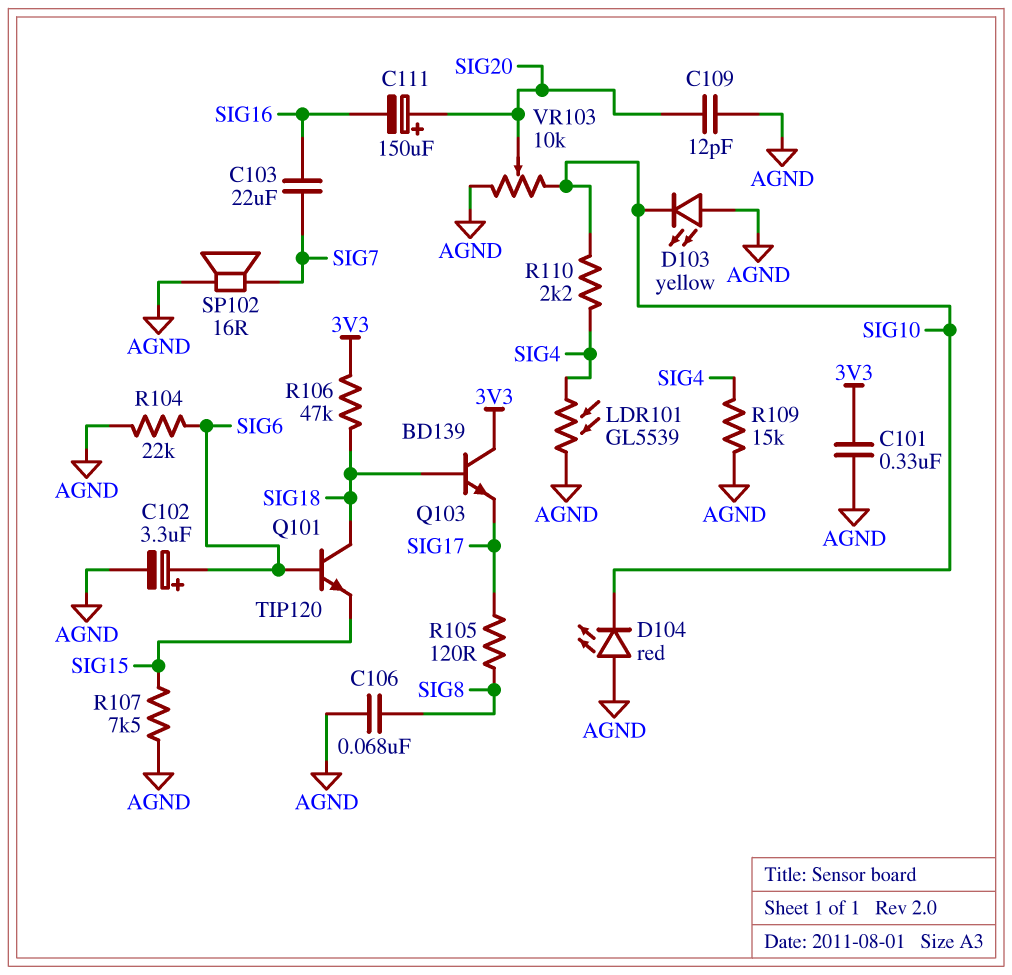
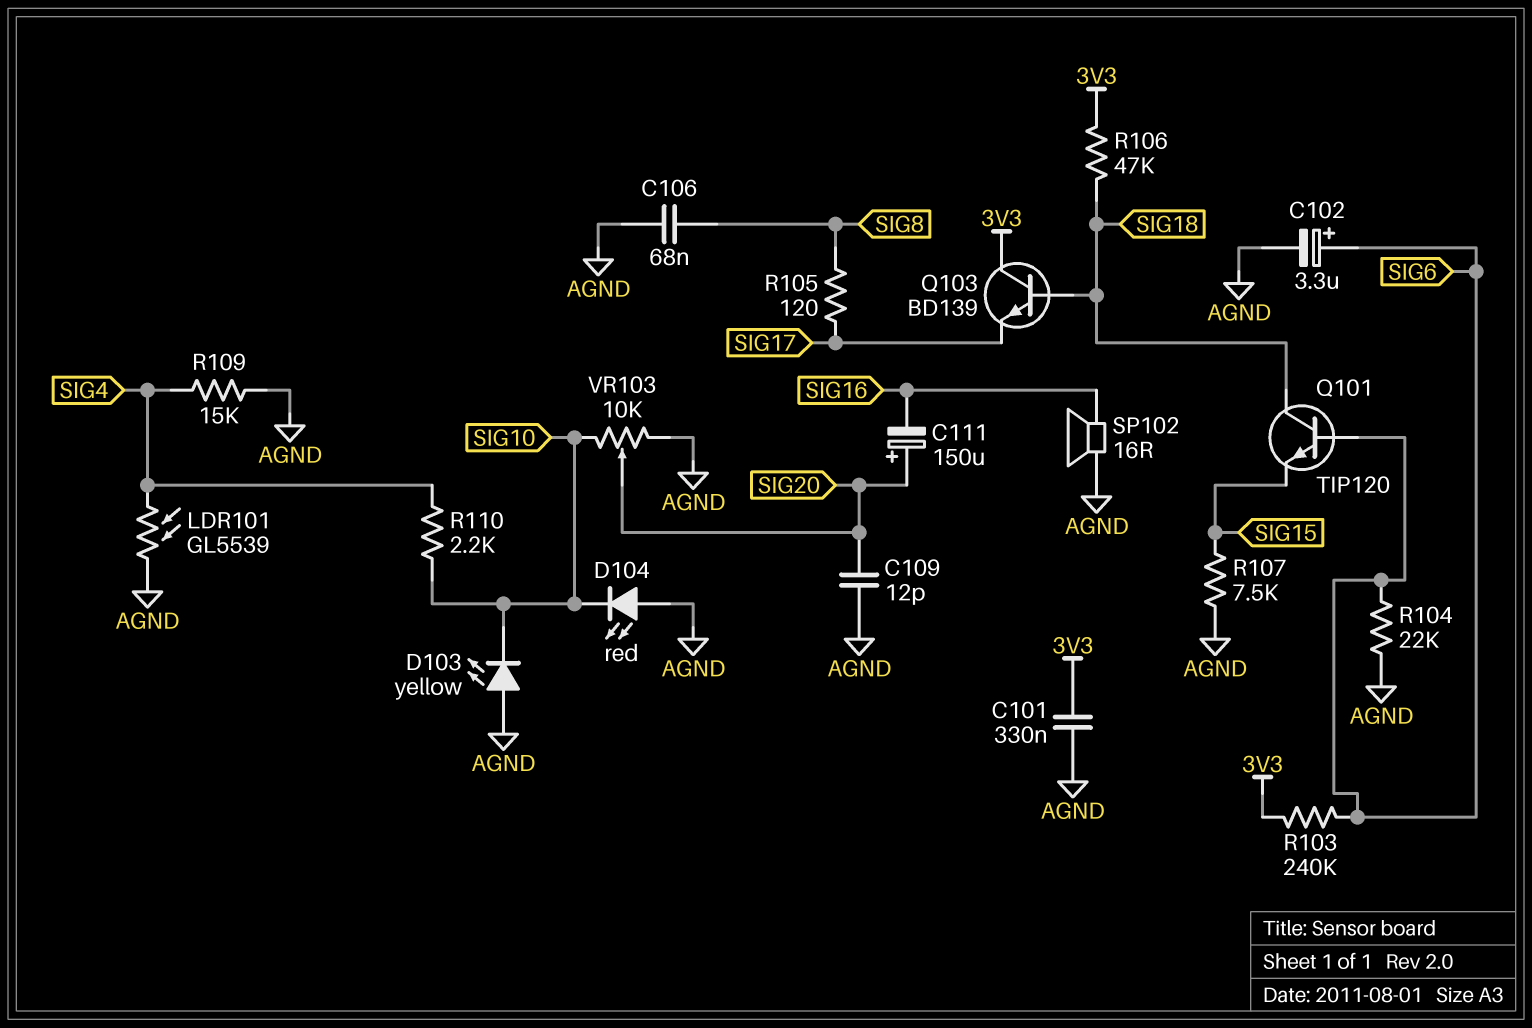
C103: 22uF (SIG7, SIG16) -> none
R103: none -> 240k (3V3, SIG6)
SP102: speaker 16R (AGND, SIG7) -> speaker 16R (AGND, SIG16)

